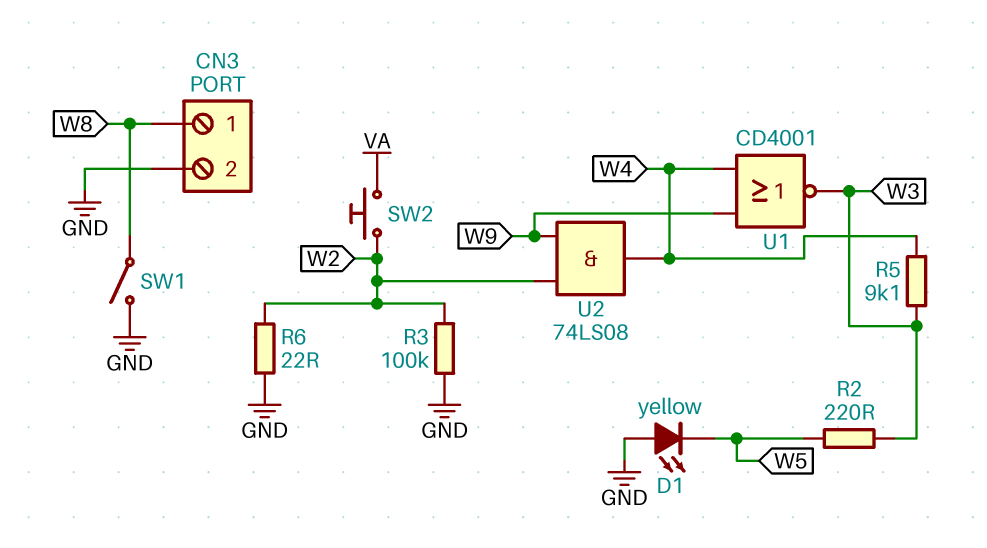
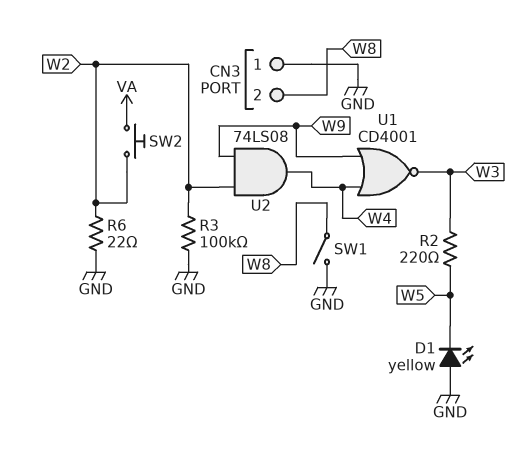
CN3 pin 1: W8 -> GND
CN3 pin 2: GND -> W8
R5: 9.1k (W3, W4) -> none

